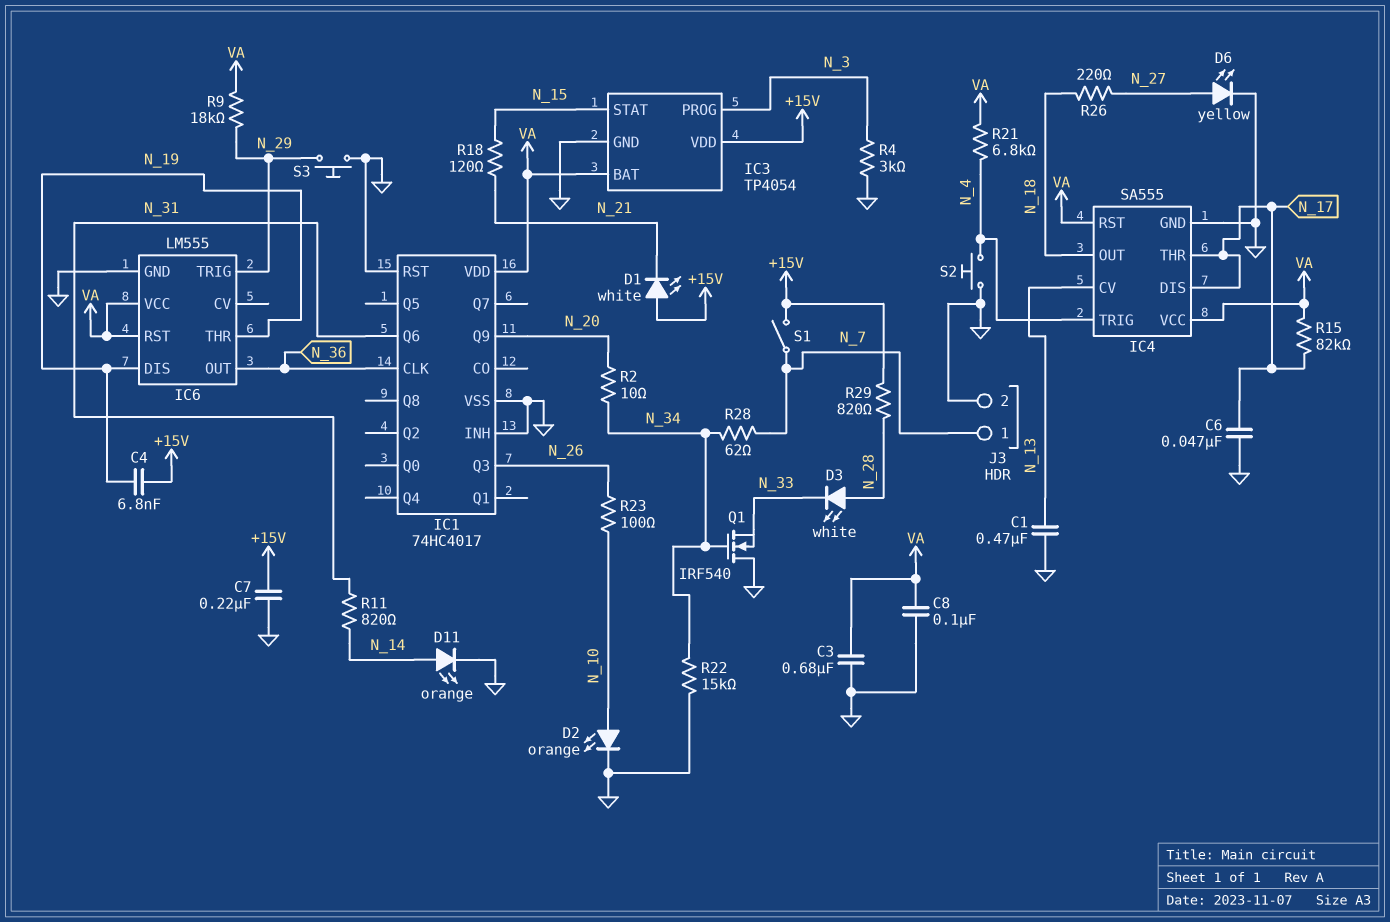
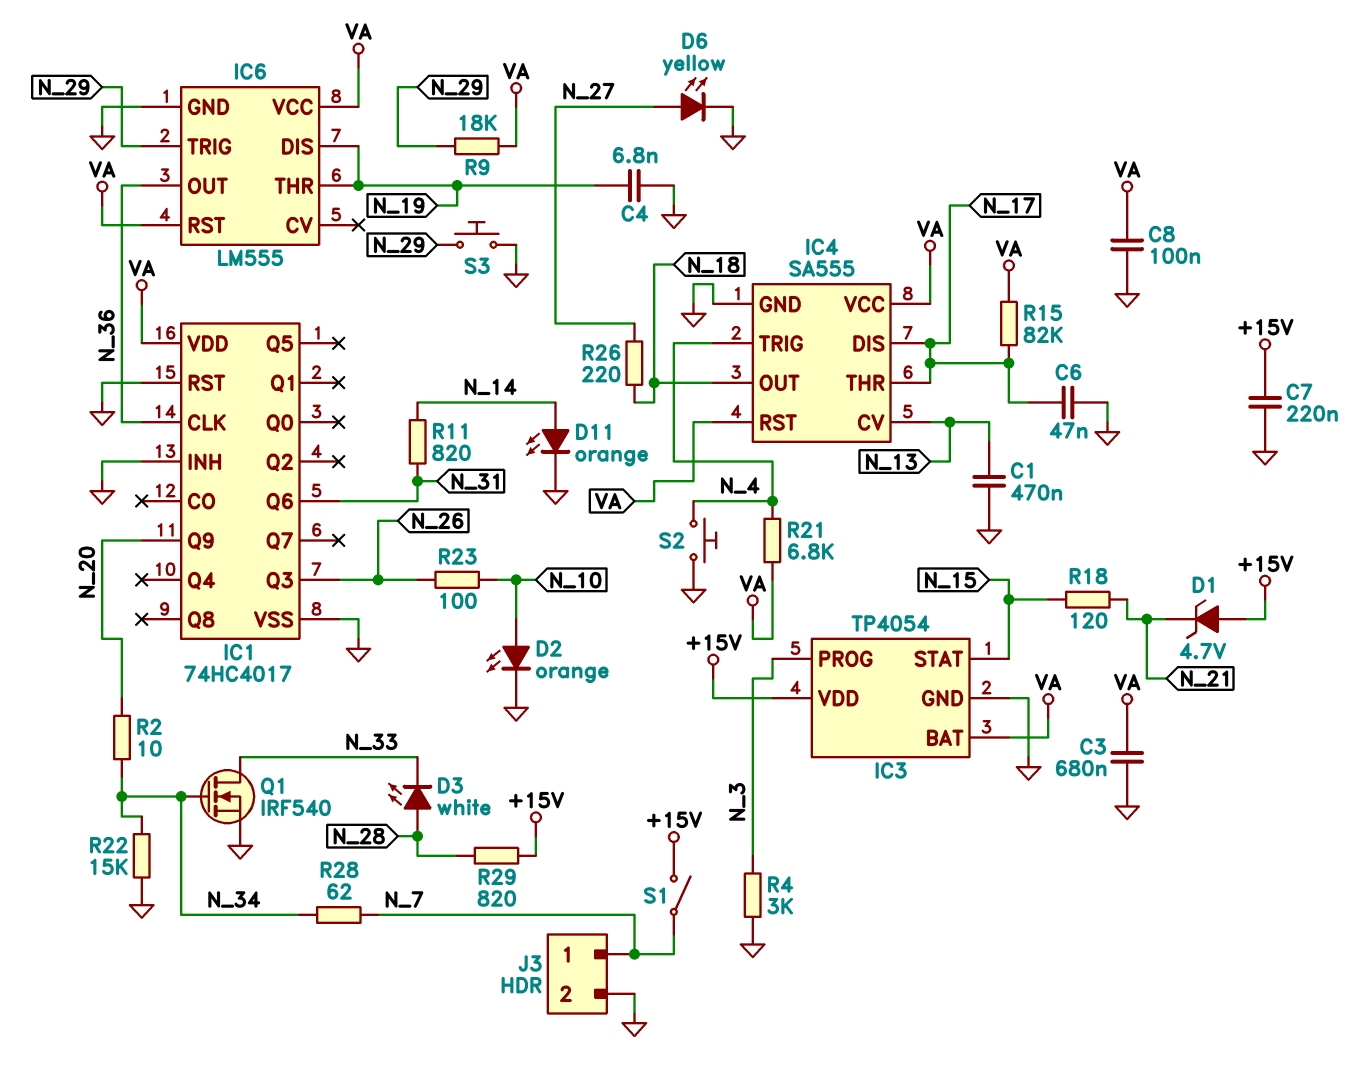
C4: 6.8nF (+15V, N_19) -> 6.8nF (GND, N_19)
D1: LED white (A +15V, K N_21) -> zener 4.7V (A +15V, K N_21)
Q1: NMOS IRF540 (G N_34, D GND, S N_33) -> NMOS IRF540 (G N_34, D N_33, S GND)

